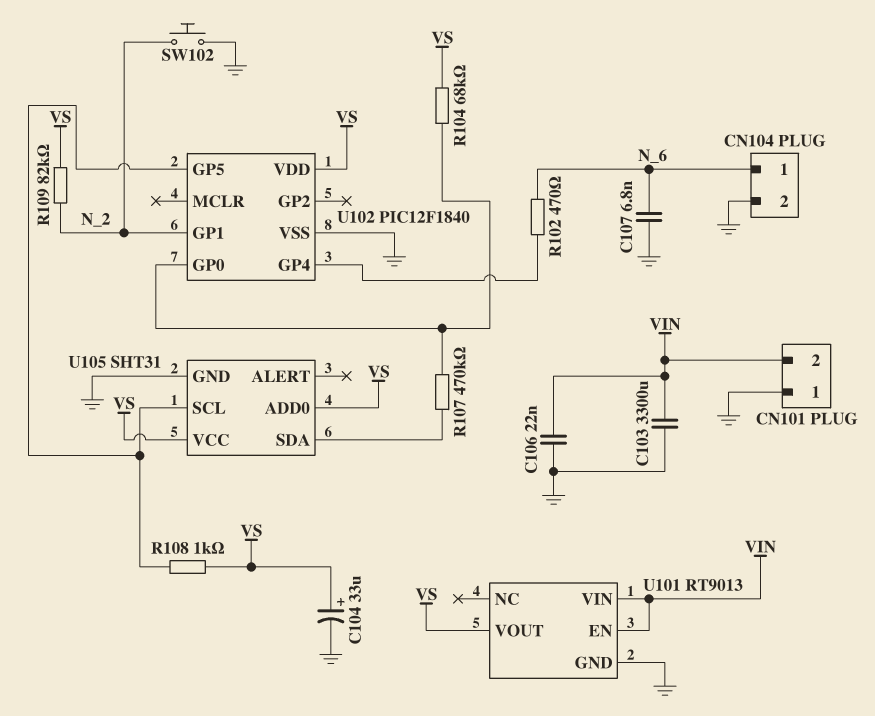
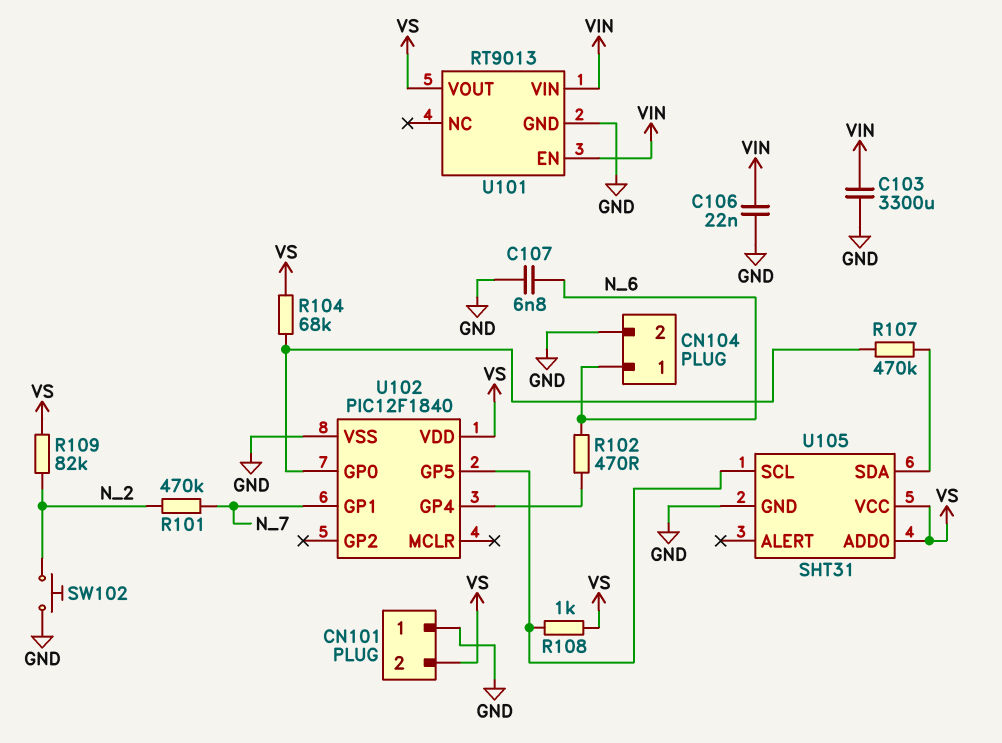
C104: 33uF (plus VS, minus GND) -> none
CN101 pin 2: VIN -> VS
R101: none -> 470k (N_2, N_7)
U102 pin GP1: N_2 -> N_7

